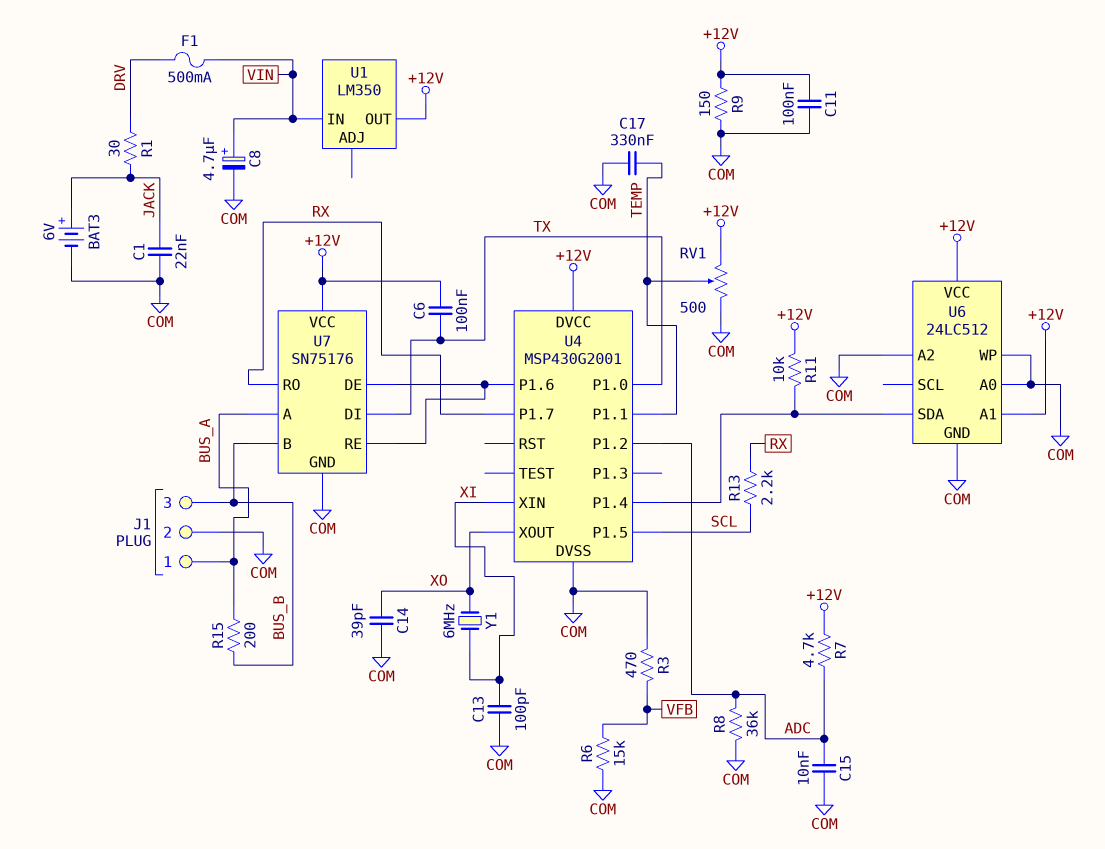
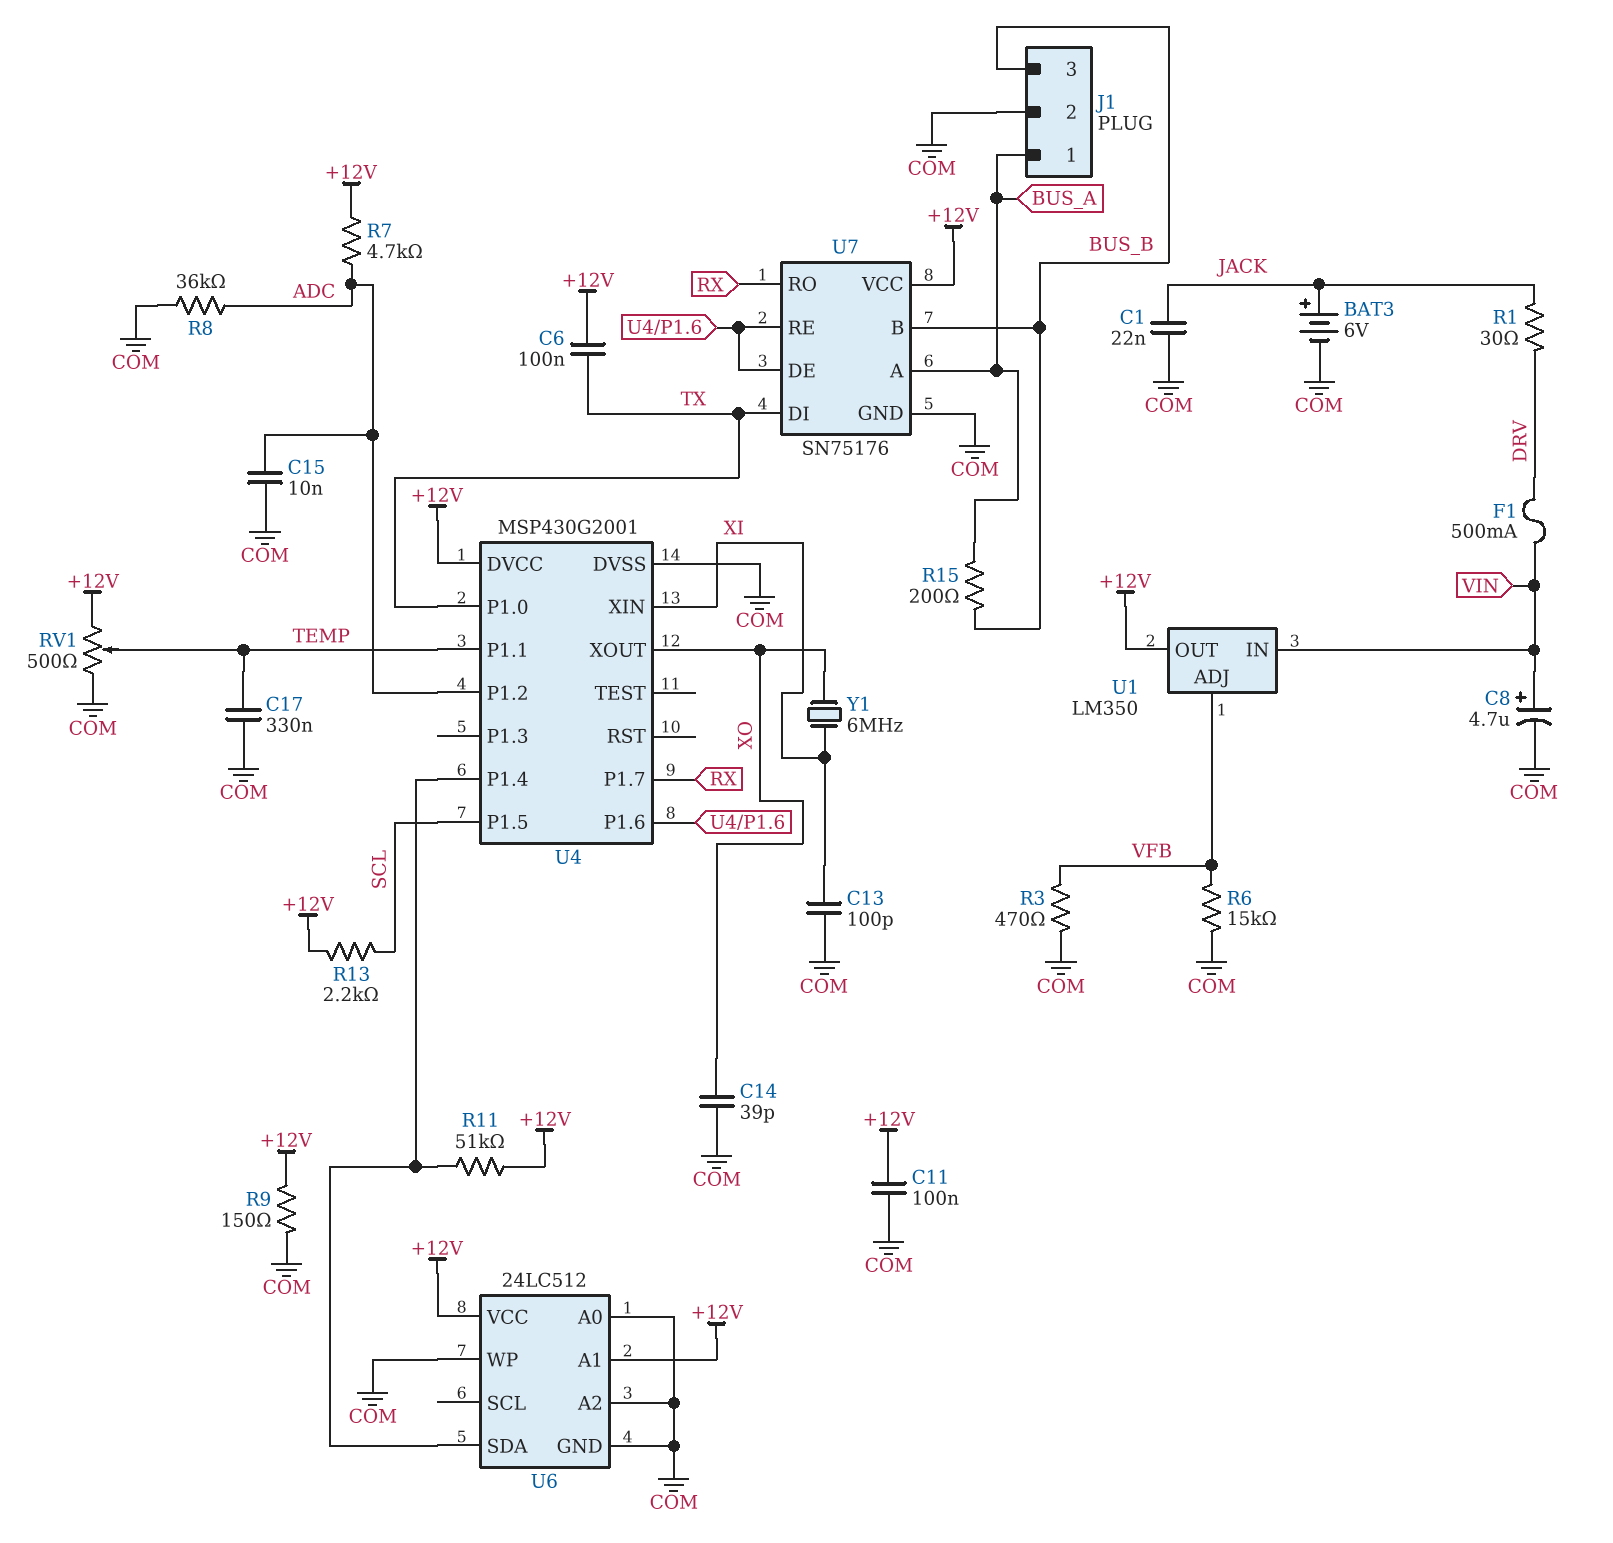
R11: 10k (+12V, U4/P1.4) -> 51k (+12V, U4/P1.4)
R13: 2.2k (RX, SCL) -> 2.2k (+12V, SCL)
U1 pin ADJ: none -> VFB

